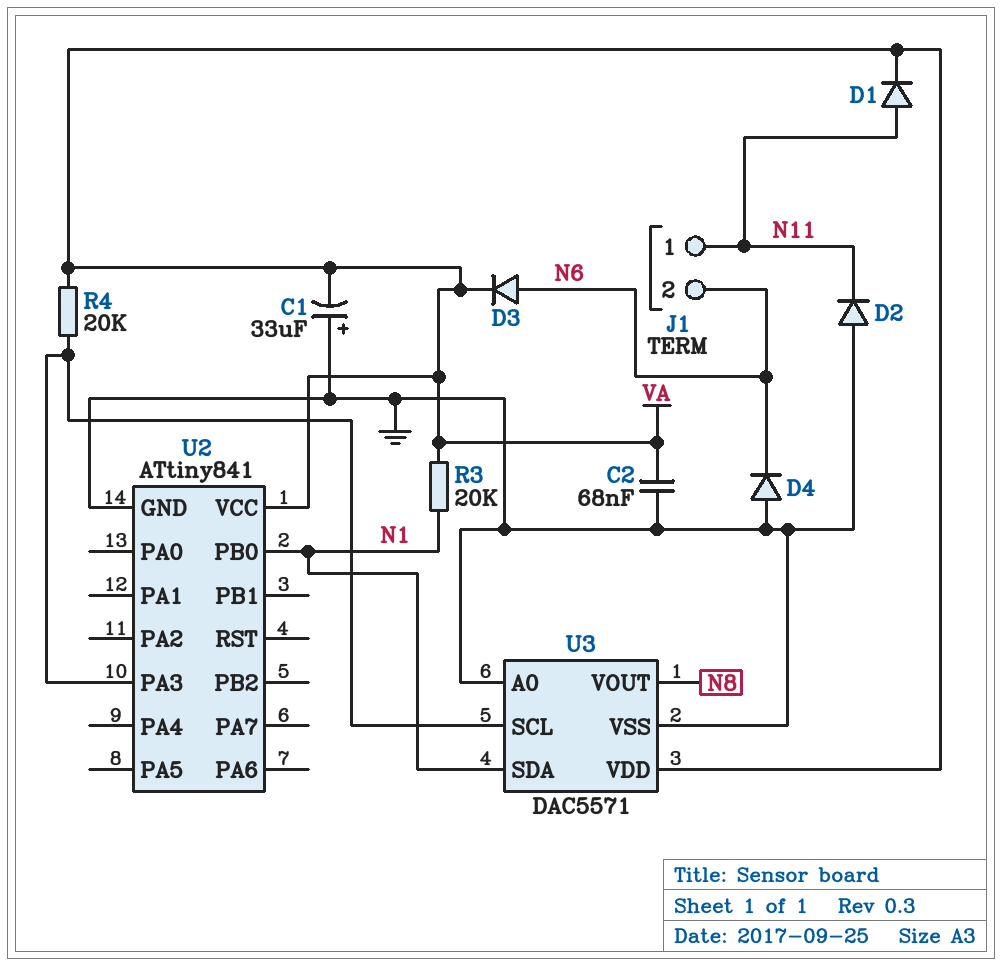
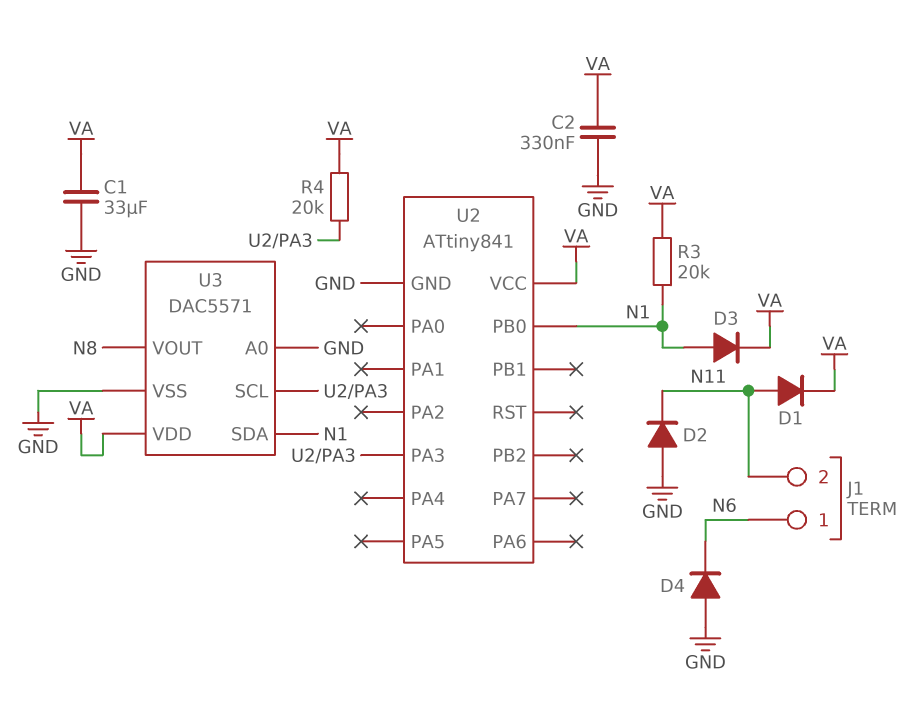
C1: 33uF (plus GND, minus VA) -> 33uF (GND, VA)
C2: 68nF (GND, VA) -> 330nF (GND, VA)
D3: diode (A N6, K VA) -> diode (A N1, K VA)
J1 pin 1: N11 -> N6
J1 pin 2: N6 -> N11

